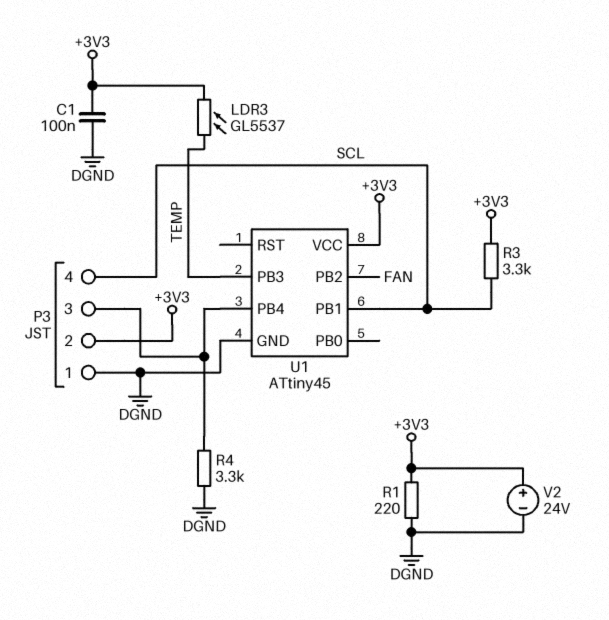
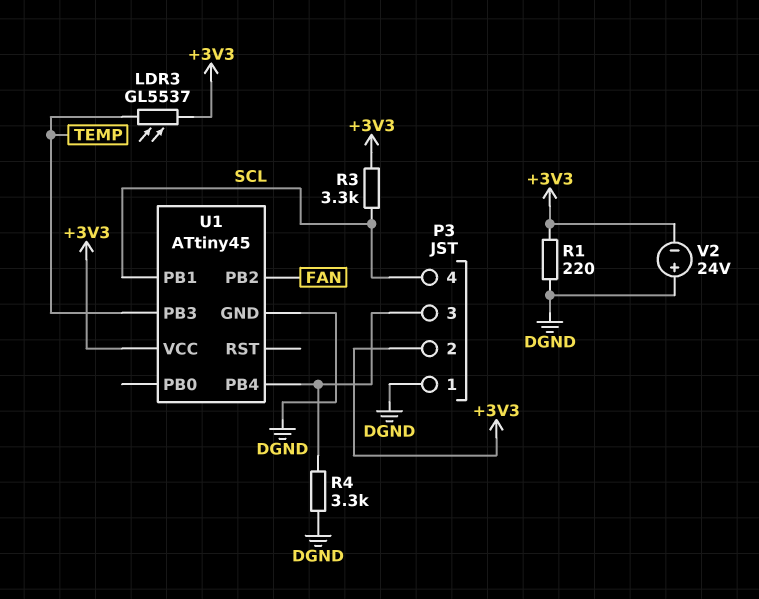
C1: 100nF (+3V3, DGND) -> none
V2: 24V (plus +3V3, minus DGND) -> 24V (plus DGND, minus +3V3)

